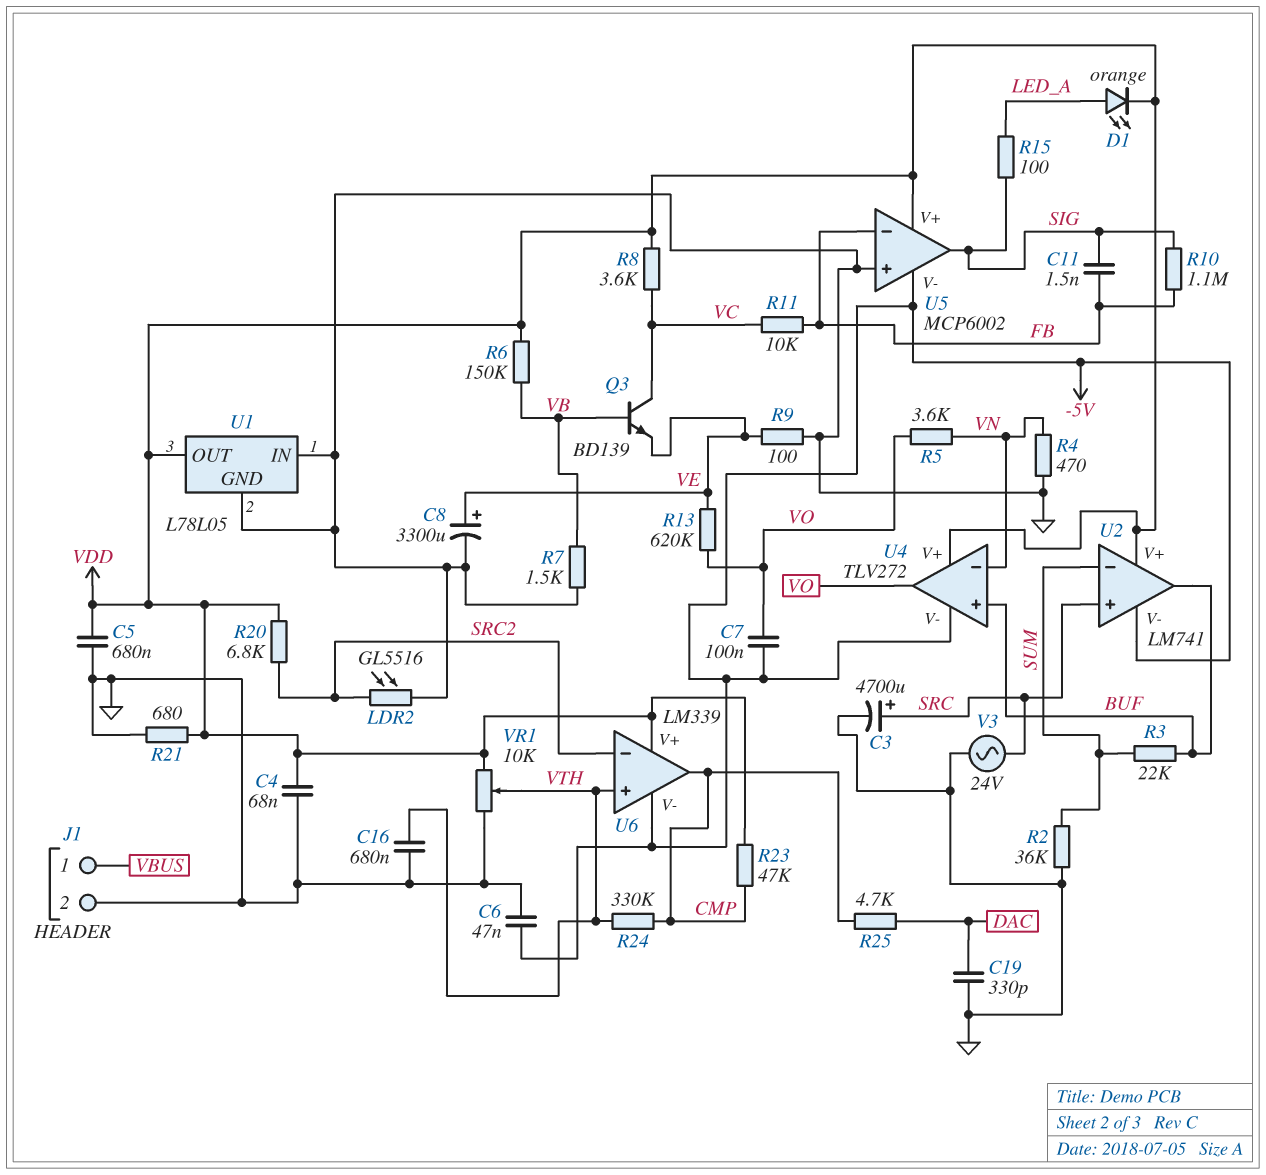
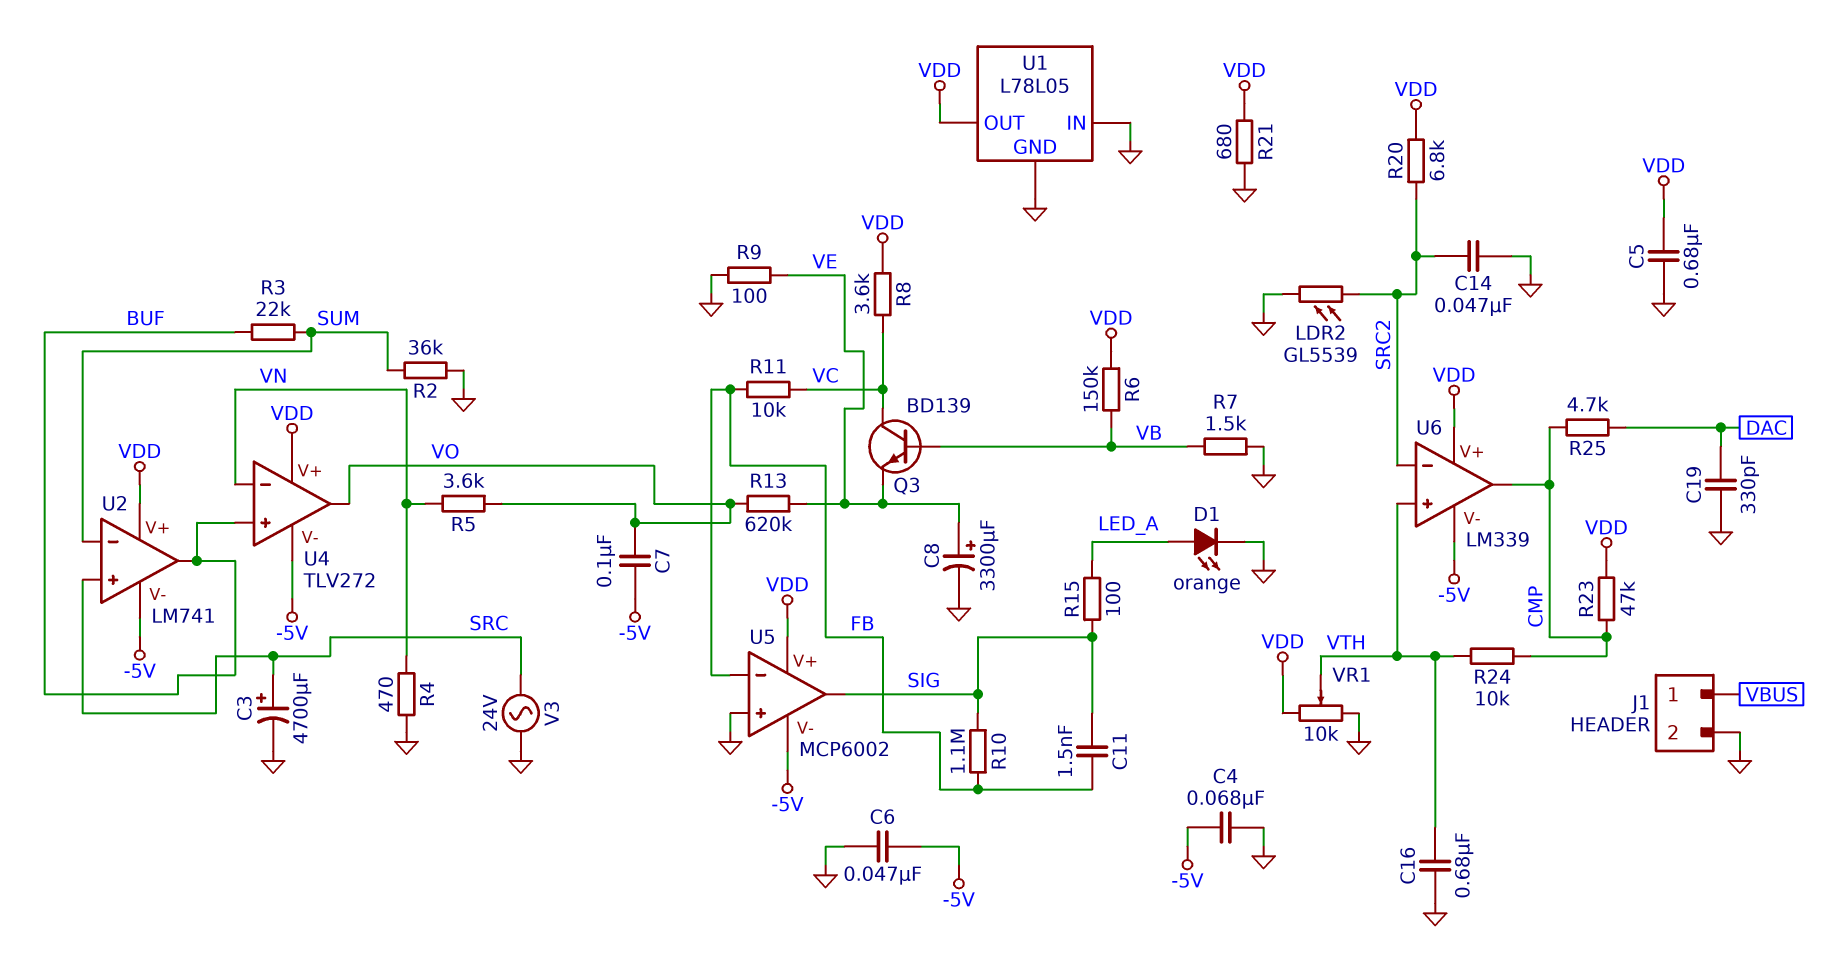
C4: 68nF (GND, VDD) -> 68nF (-5V, GND)
C14: none -> 47nF (GND, SRC2)
D1: LED orange (A LED_A, K VDD) -> LED orange (A LED_A, K GND)
LDR2: GL5516 (GND, SRC2) -> GL5539 (GND, SRC2)
R24: 330k (CMP, VTH) -> 10k (CMP, VTH)

